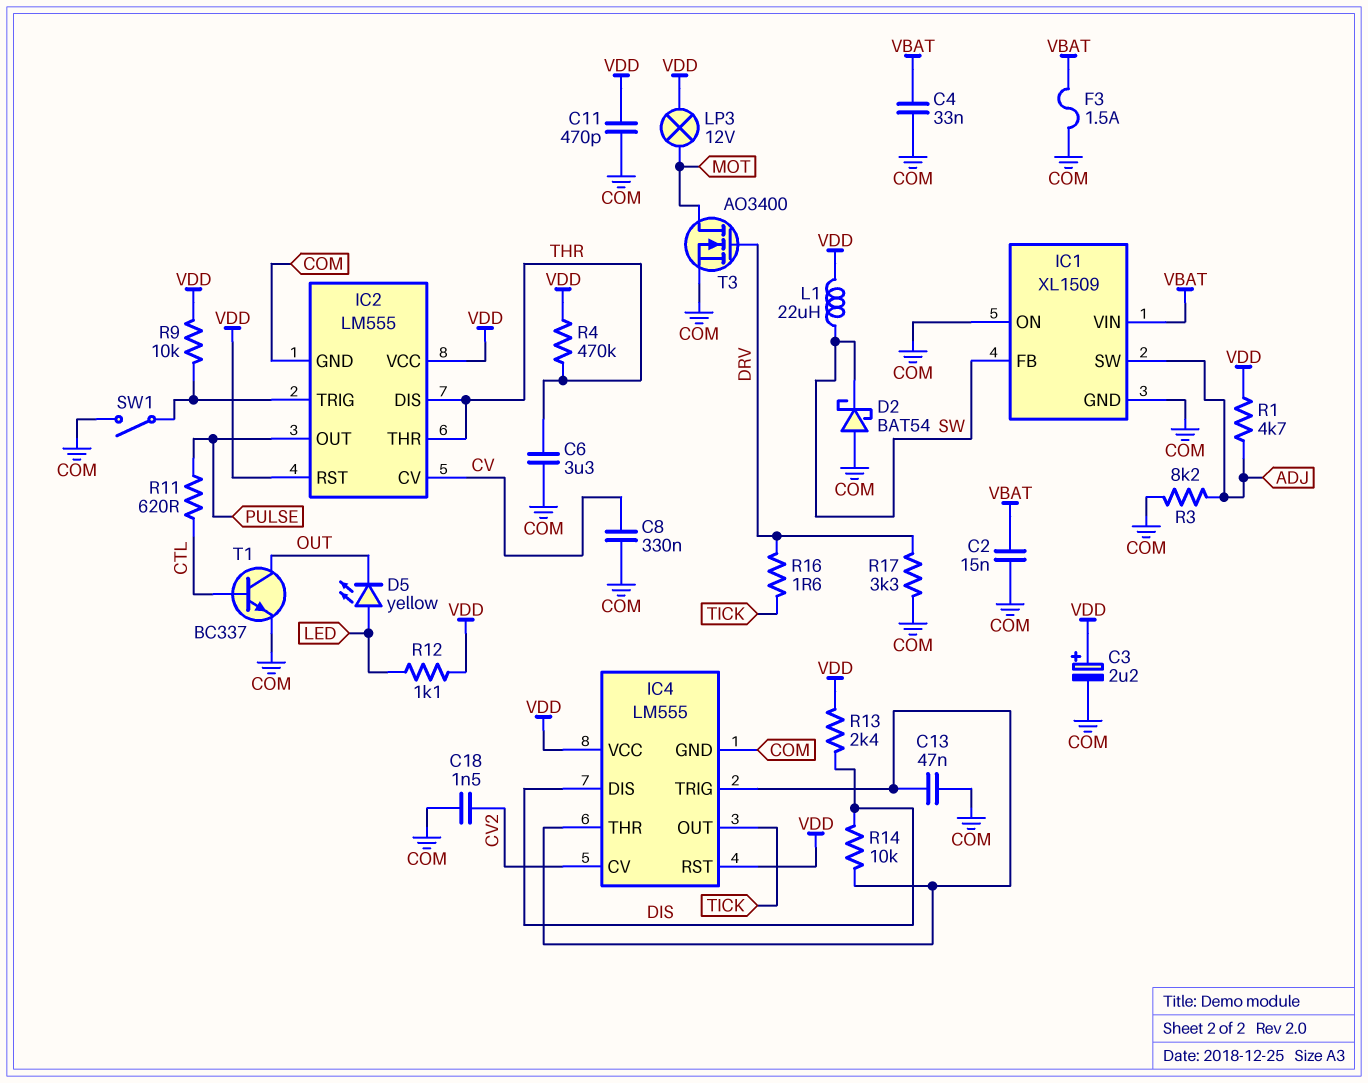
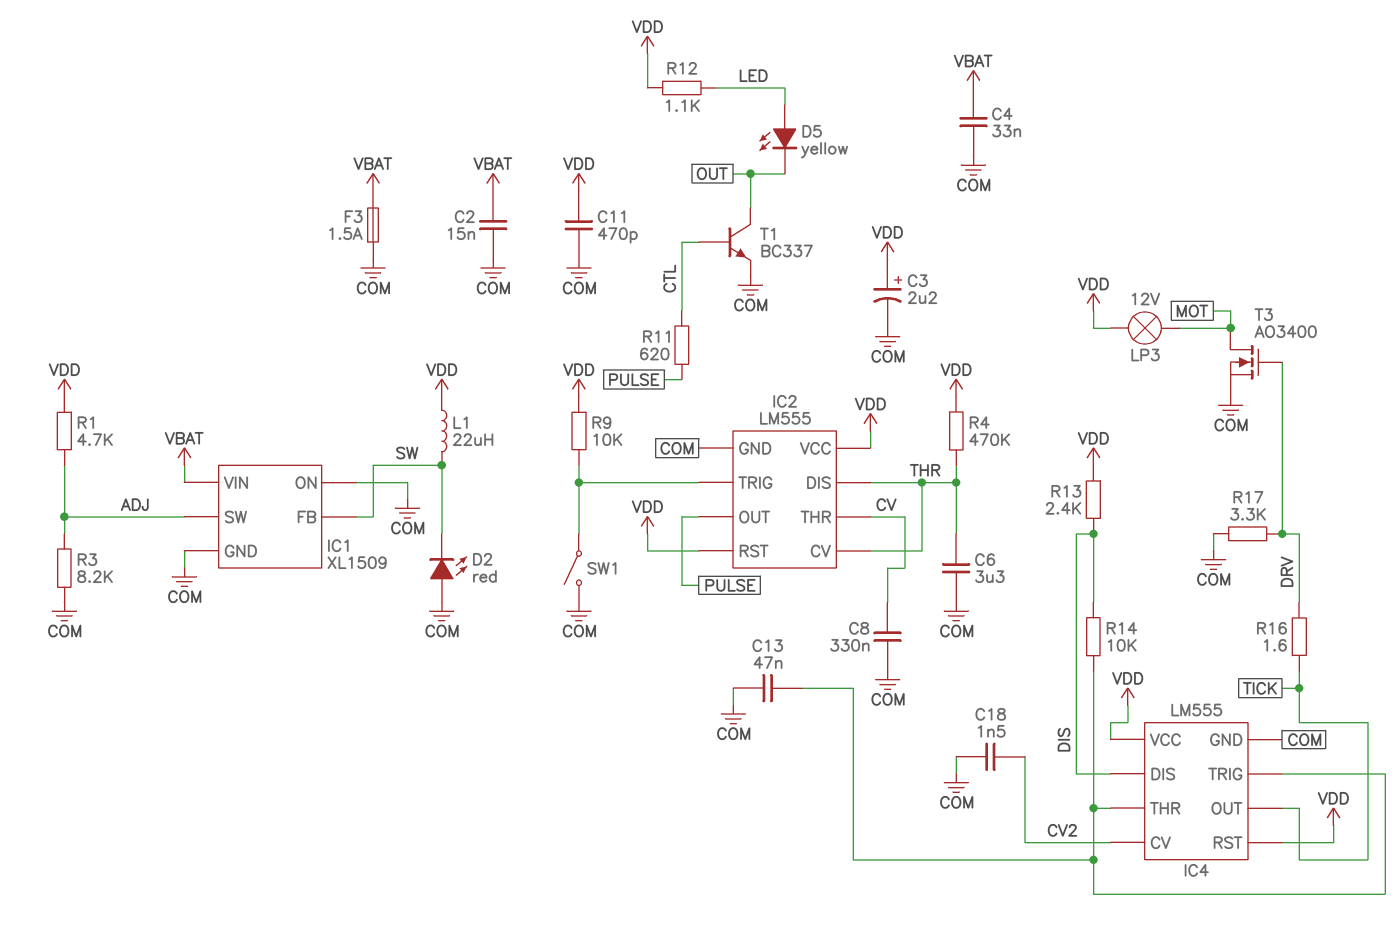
D2: schottky BAT54 (A COM, K SW) -> LED red (A COM, K SW)
IC2 pin CV: CV -> THR
IC2 pin THR: THR -> CV

